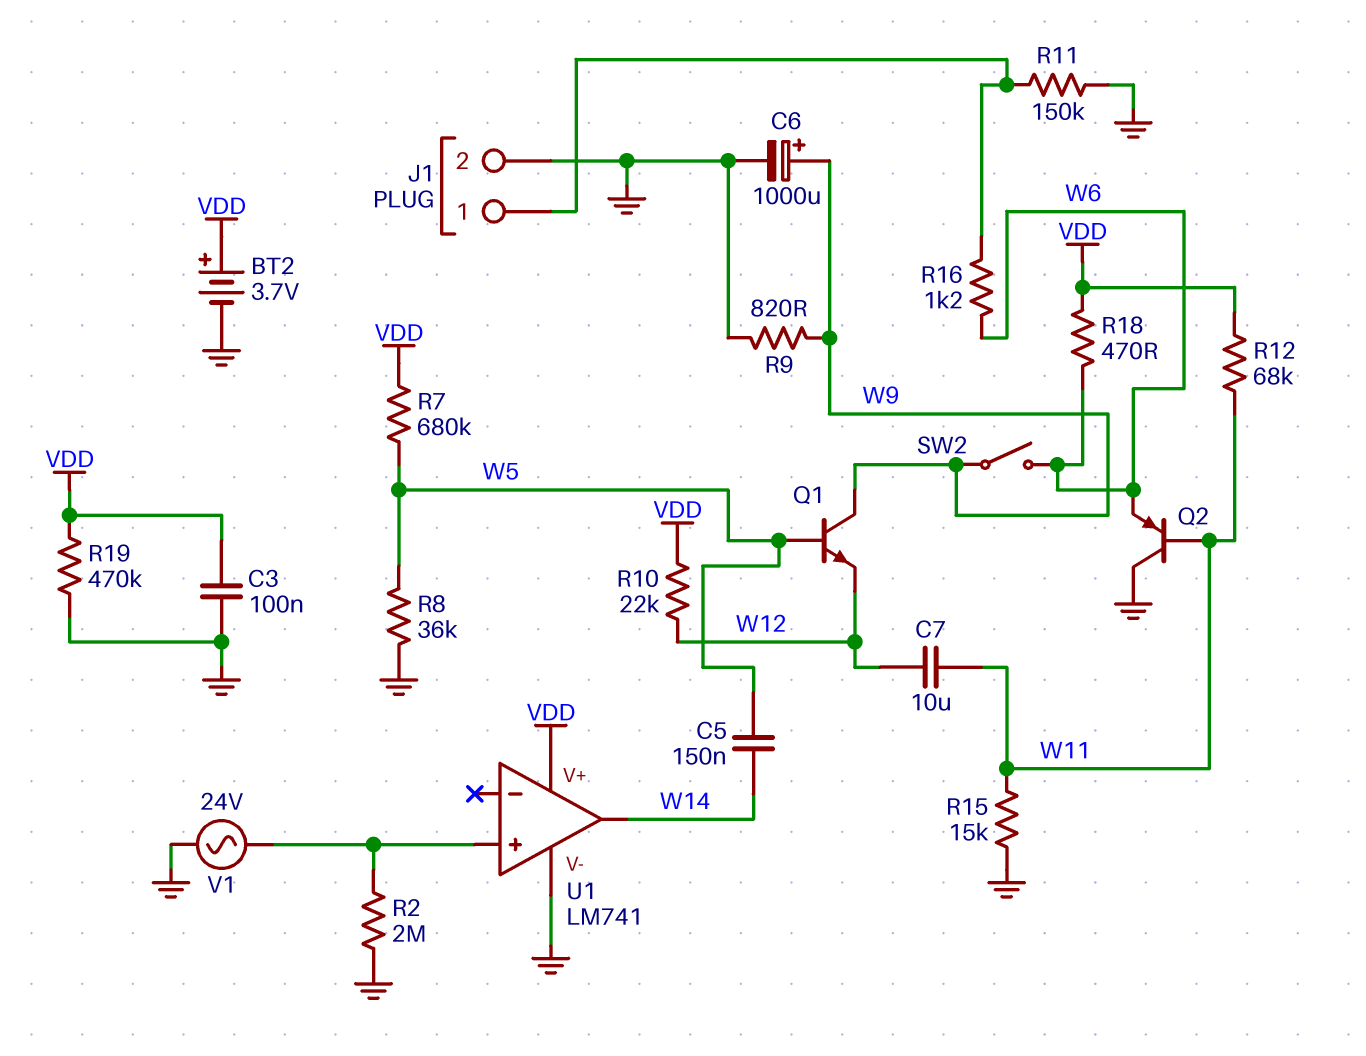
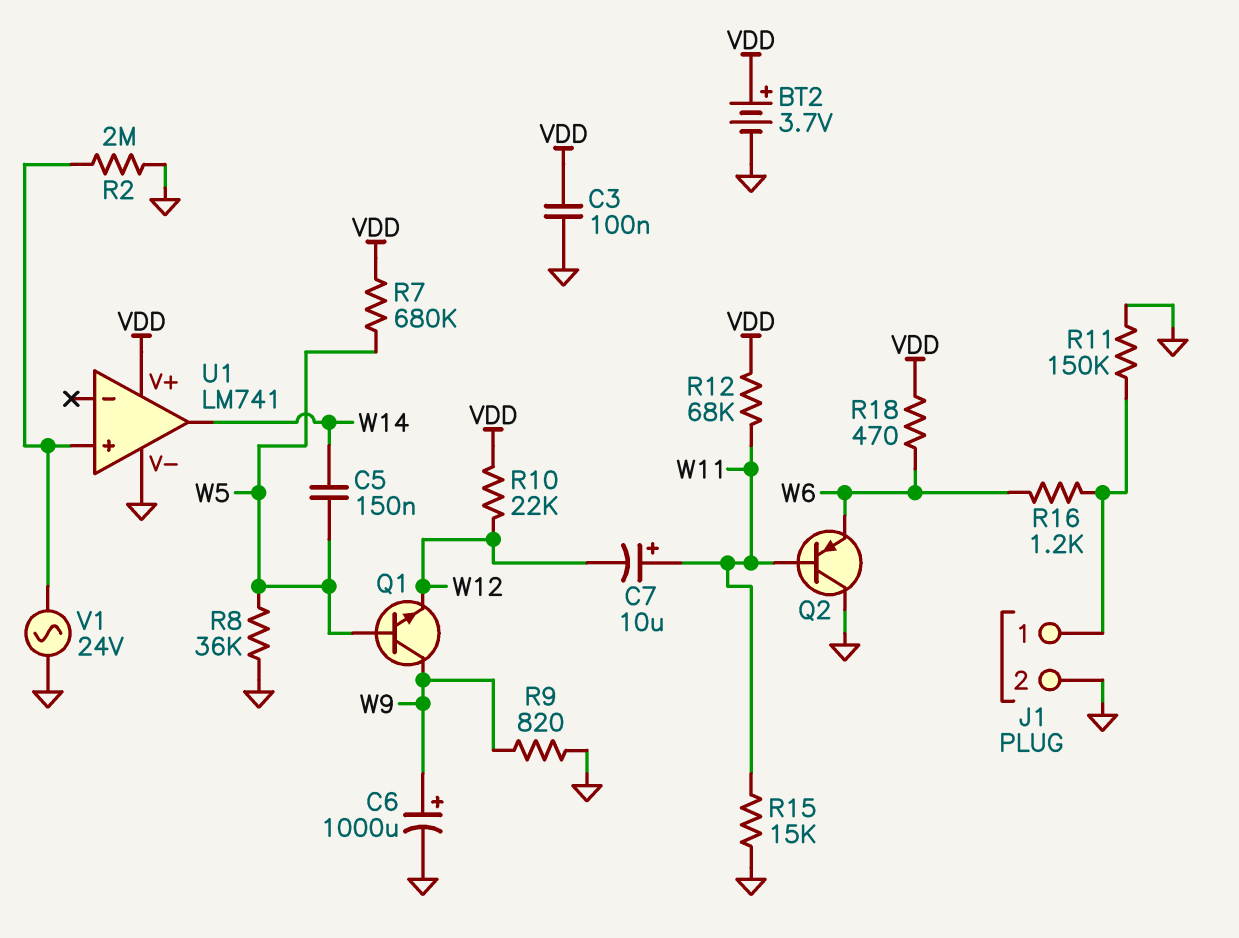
C7: 10uF (W11, W12) -> 10uF (plus W11, minus W12)
R19: 470k (GND, VDD) -> none
SW2: switch (W6, W9) -> none

